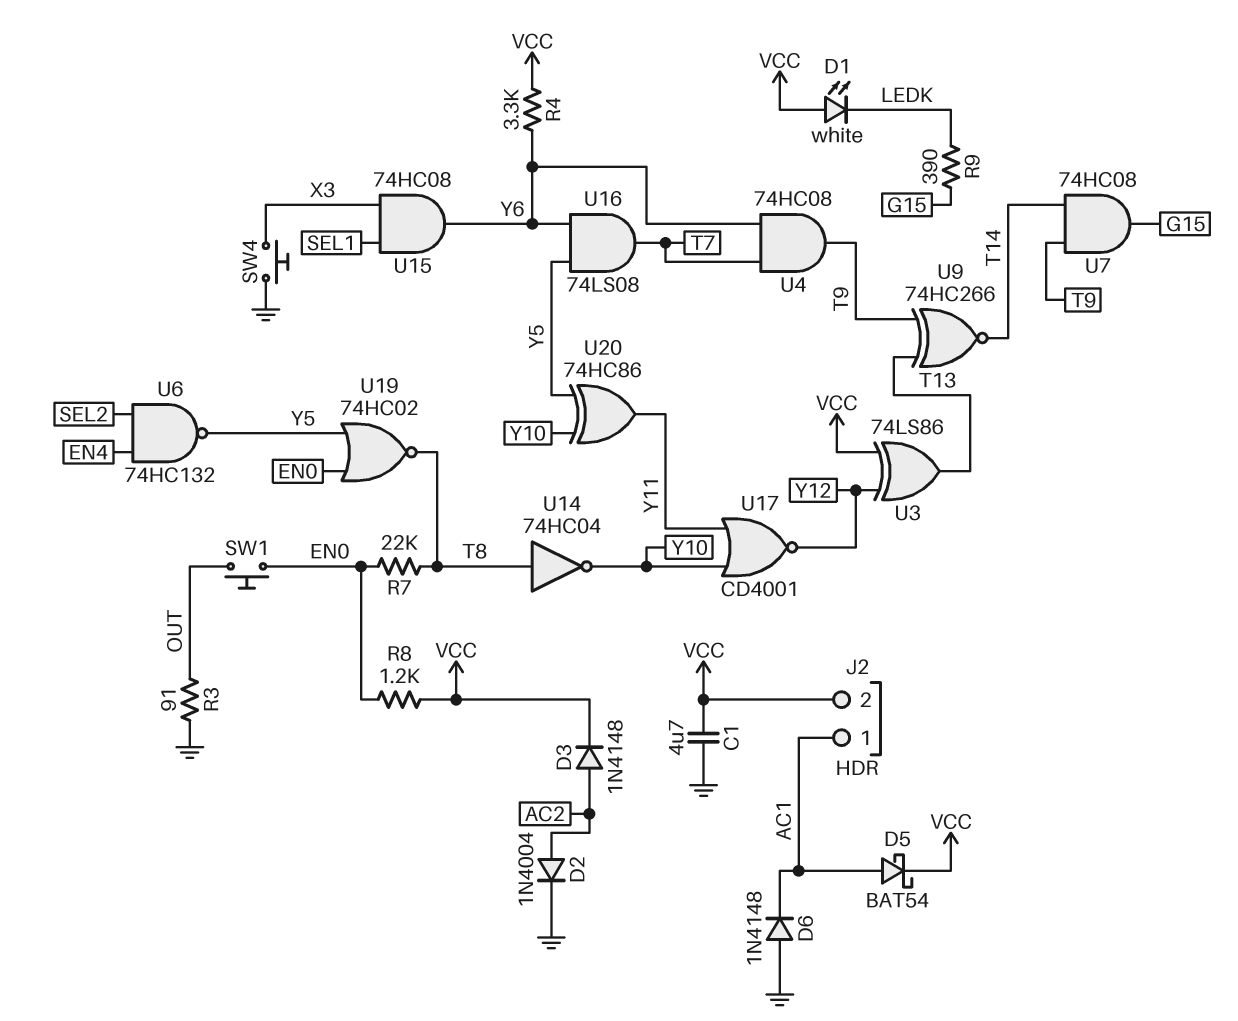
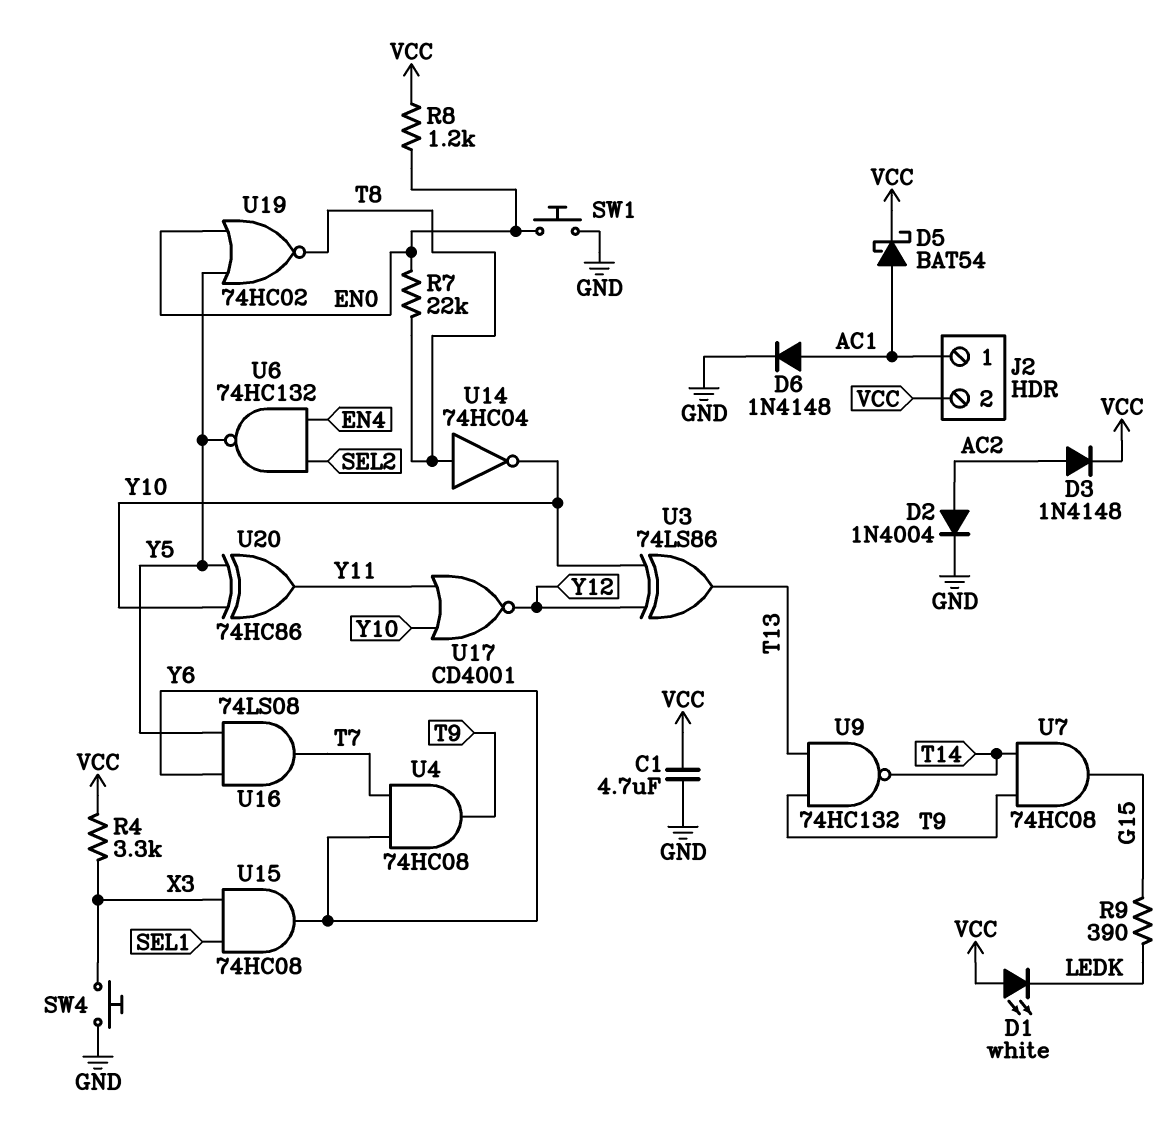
D6: diode 1N4148 (A GND, K AC1) -> diode 1N4148 (A AC1, K GND)
R3: 91 (GND, OUT) -> none
R4: 3.3k (VCC, Y6) -> 3.3k (VCC, X3)
SW1: button (EN0, OUT) -> button (EN0, GND)
U3: XOR 74LS86 (in VCC, in Y12, out T13) -> XOR 74LS86 (in Y10, in Y12, out T13)
U9: XNOR 74HC266 (in T9, in T13, out T14) -> NAND 74HC132 (in T9, in T13, out T14)

